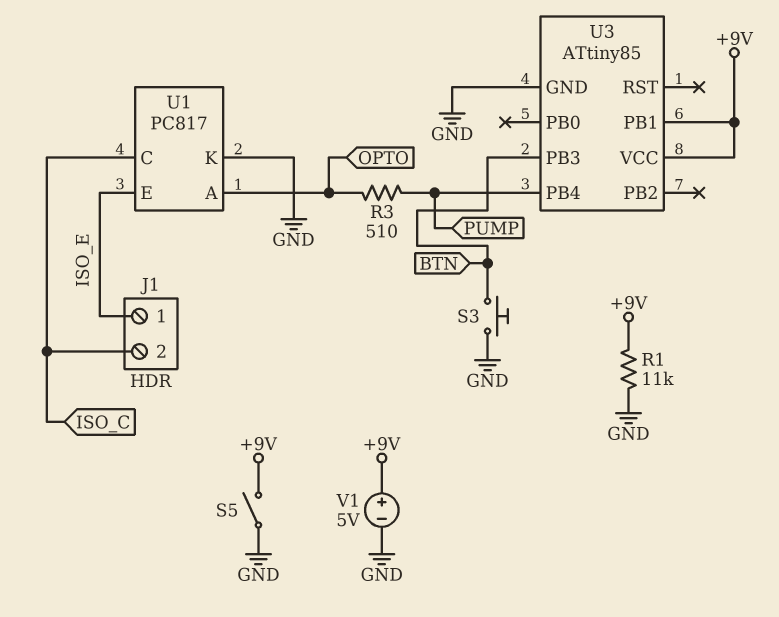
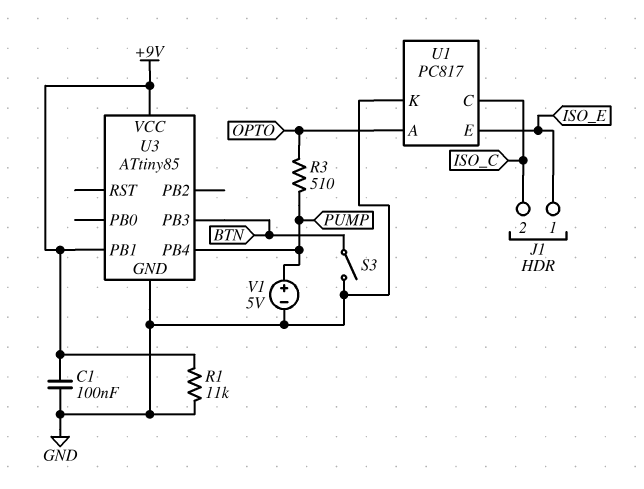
C1: none -> 100nF (+9V, GND)
S3: button (BTN, GND) -> switch (BTN, GND)
S5: switch (+9V, GND) -> none
V1: 5V (plus +9V, minus GND) -> 5V (plus PUMP, minus GND)

